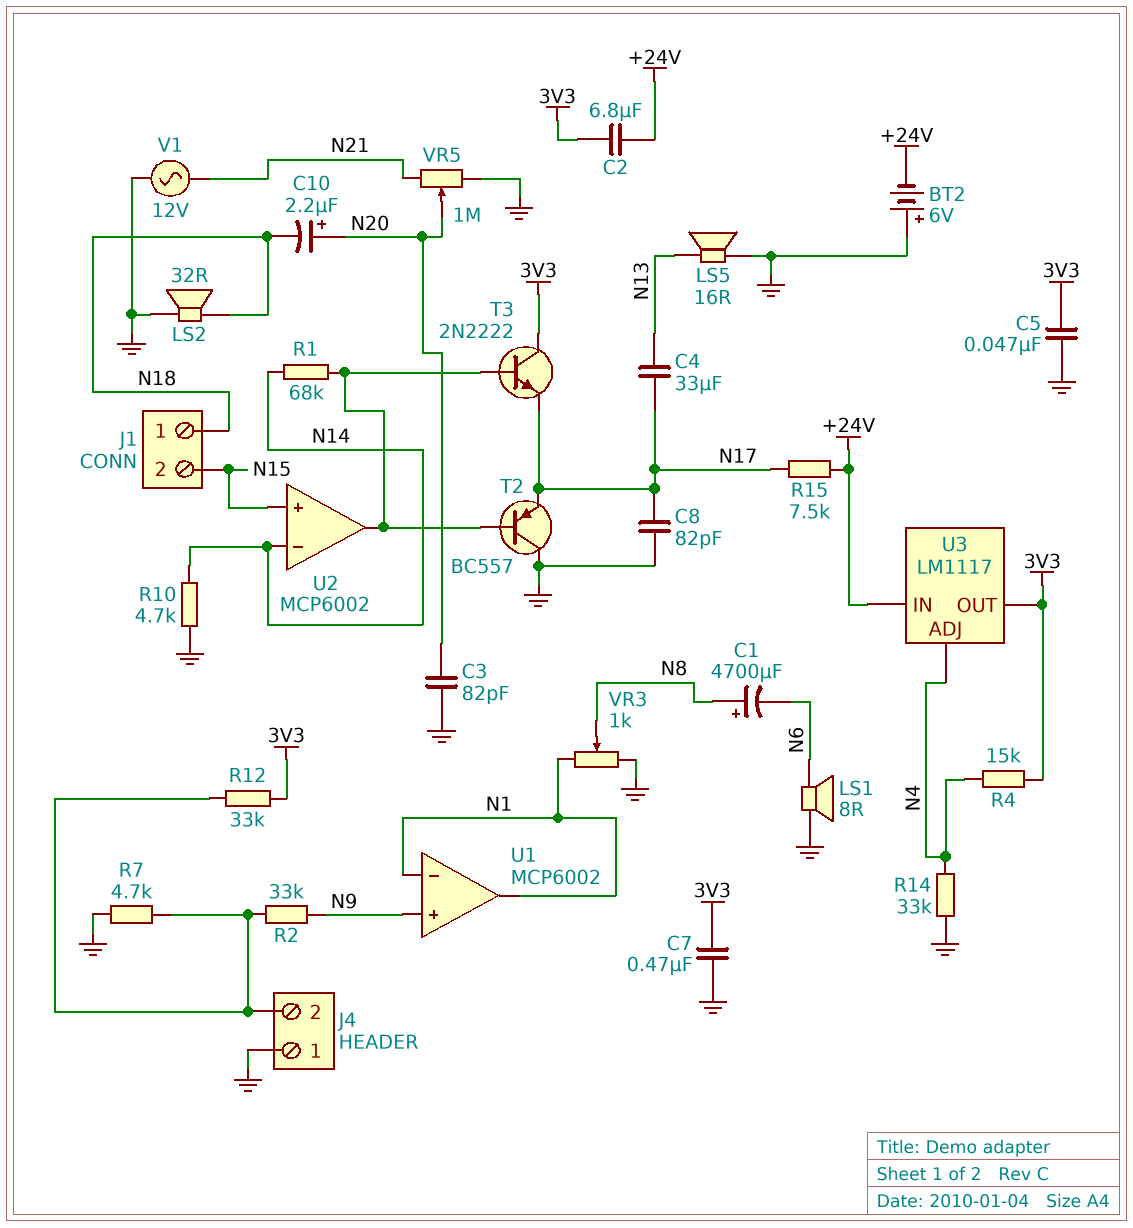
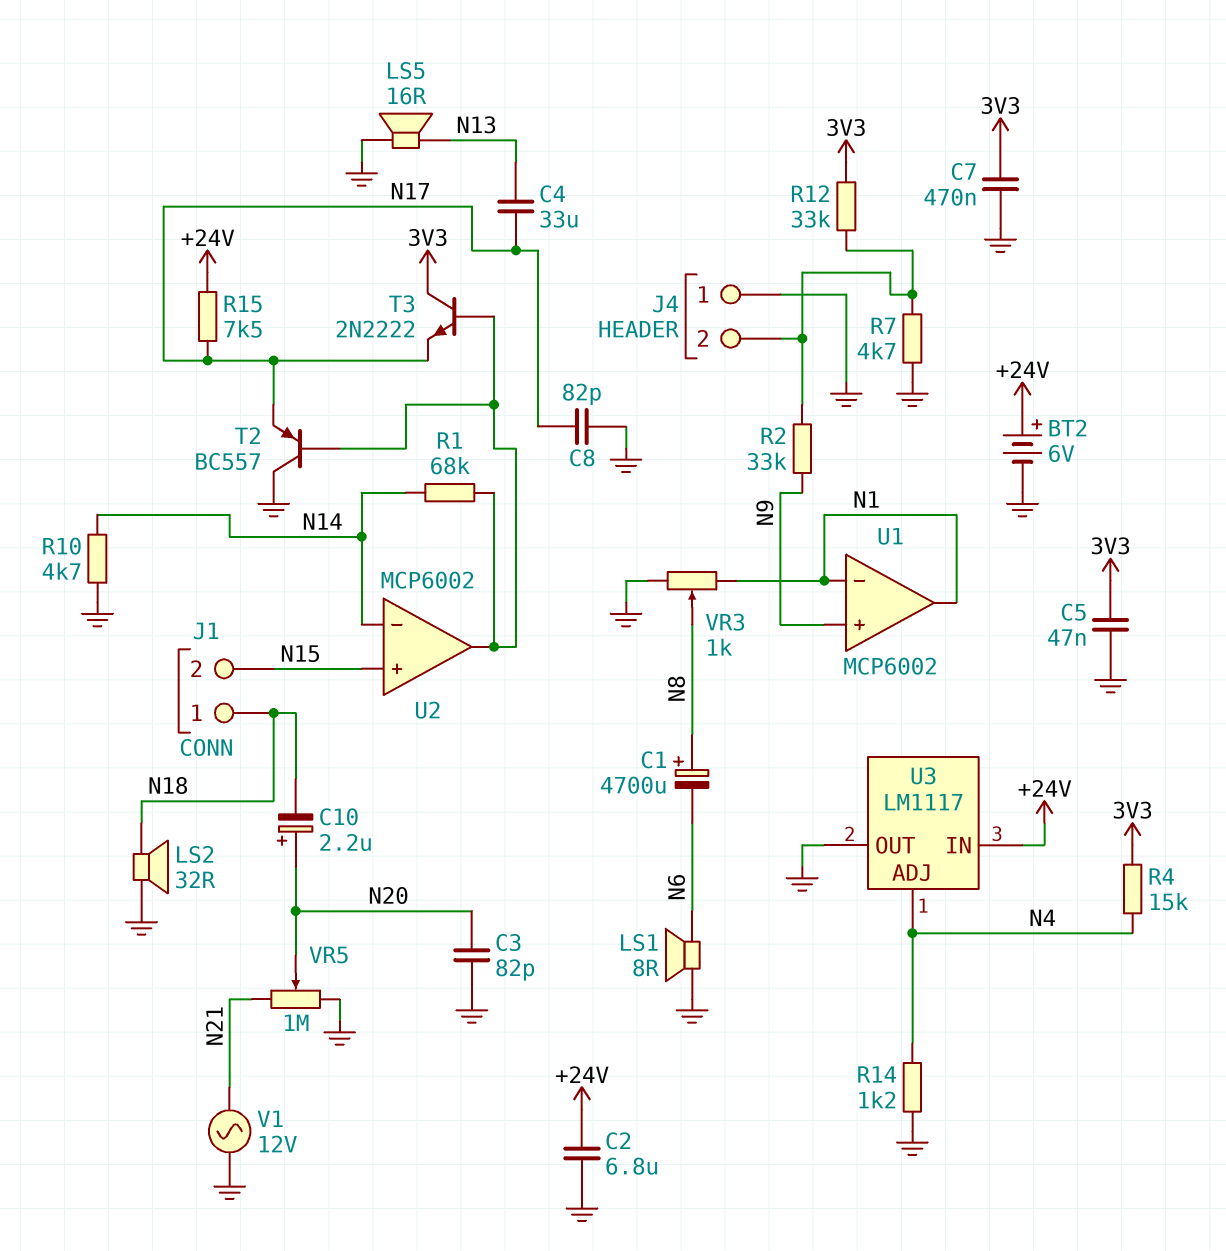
BT2: 6V (plus GND, minus +24V) -> 6V (plus +24V, minus GND)
C2: 6.8uF (+24V, 3V3) -> 6.8uF (+24V, GND)
R14: 33k (GND, N4) -> 1.2k (GND, N4)
U3 pin OUT: 3V3 -> GND

